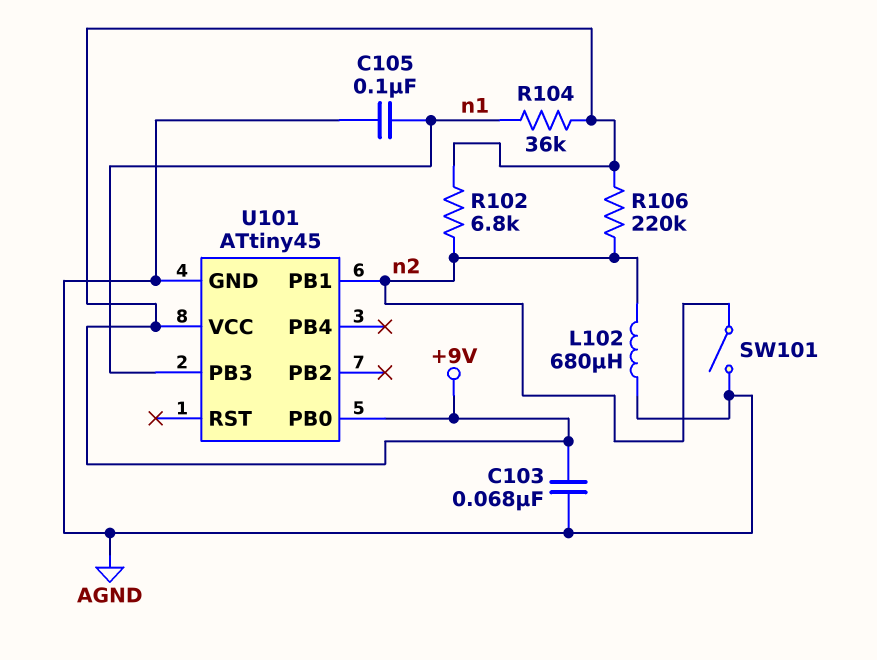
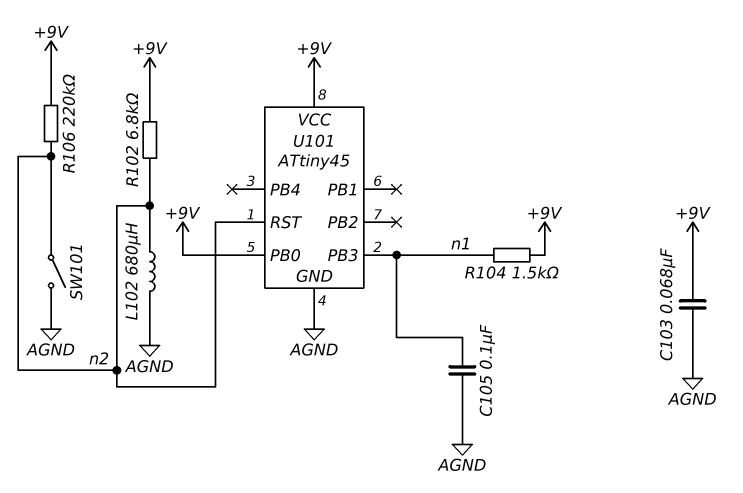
R104: 36k (+9V, n1) -> 1.5k (+9V, n1)
U101 pin PB1: n2 -> none
U101 pin RST: none -> n2

